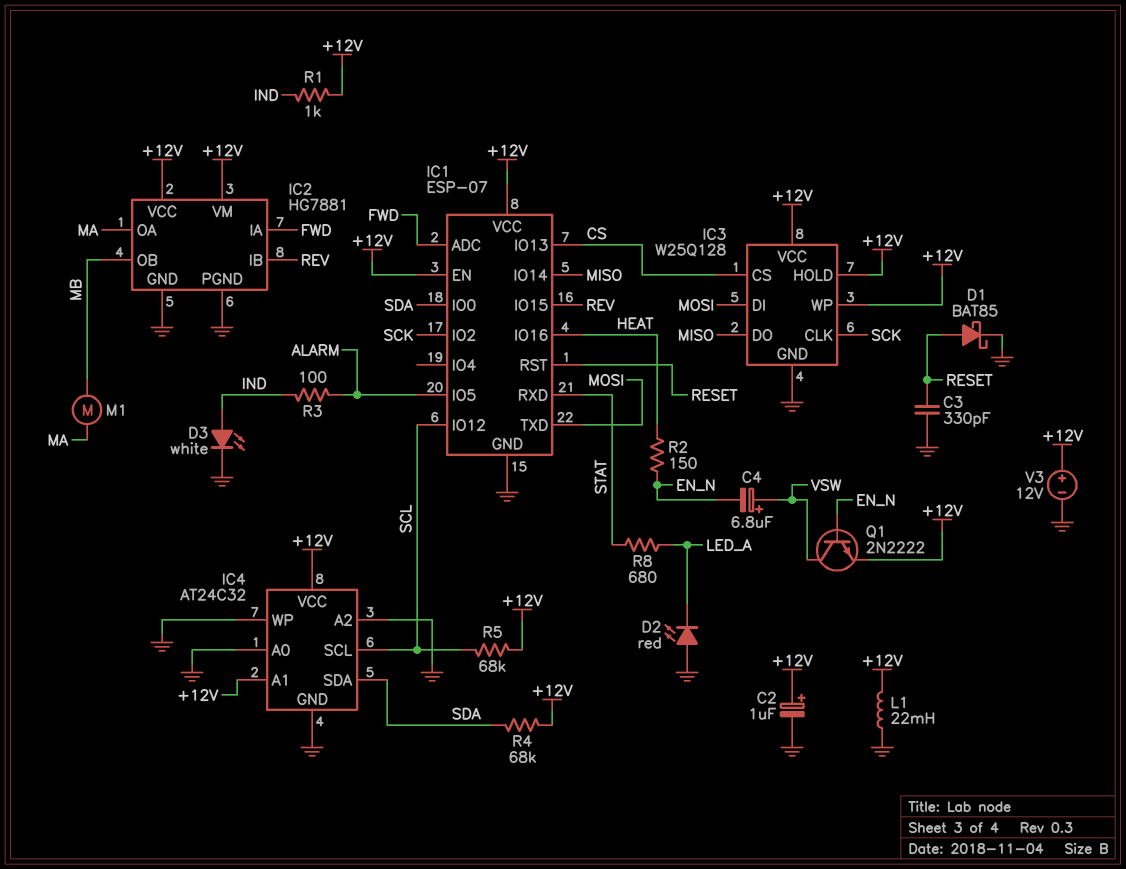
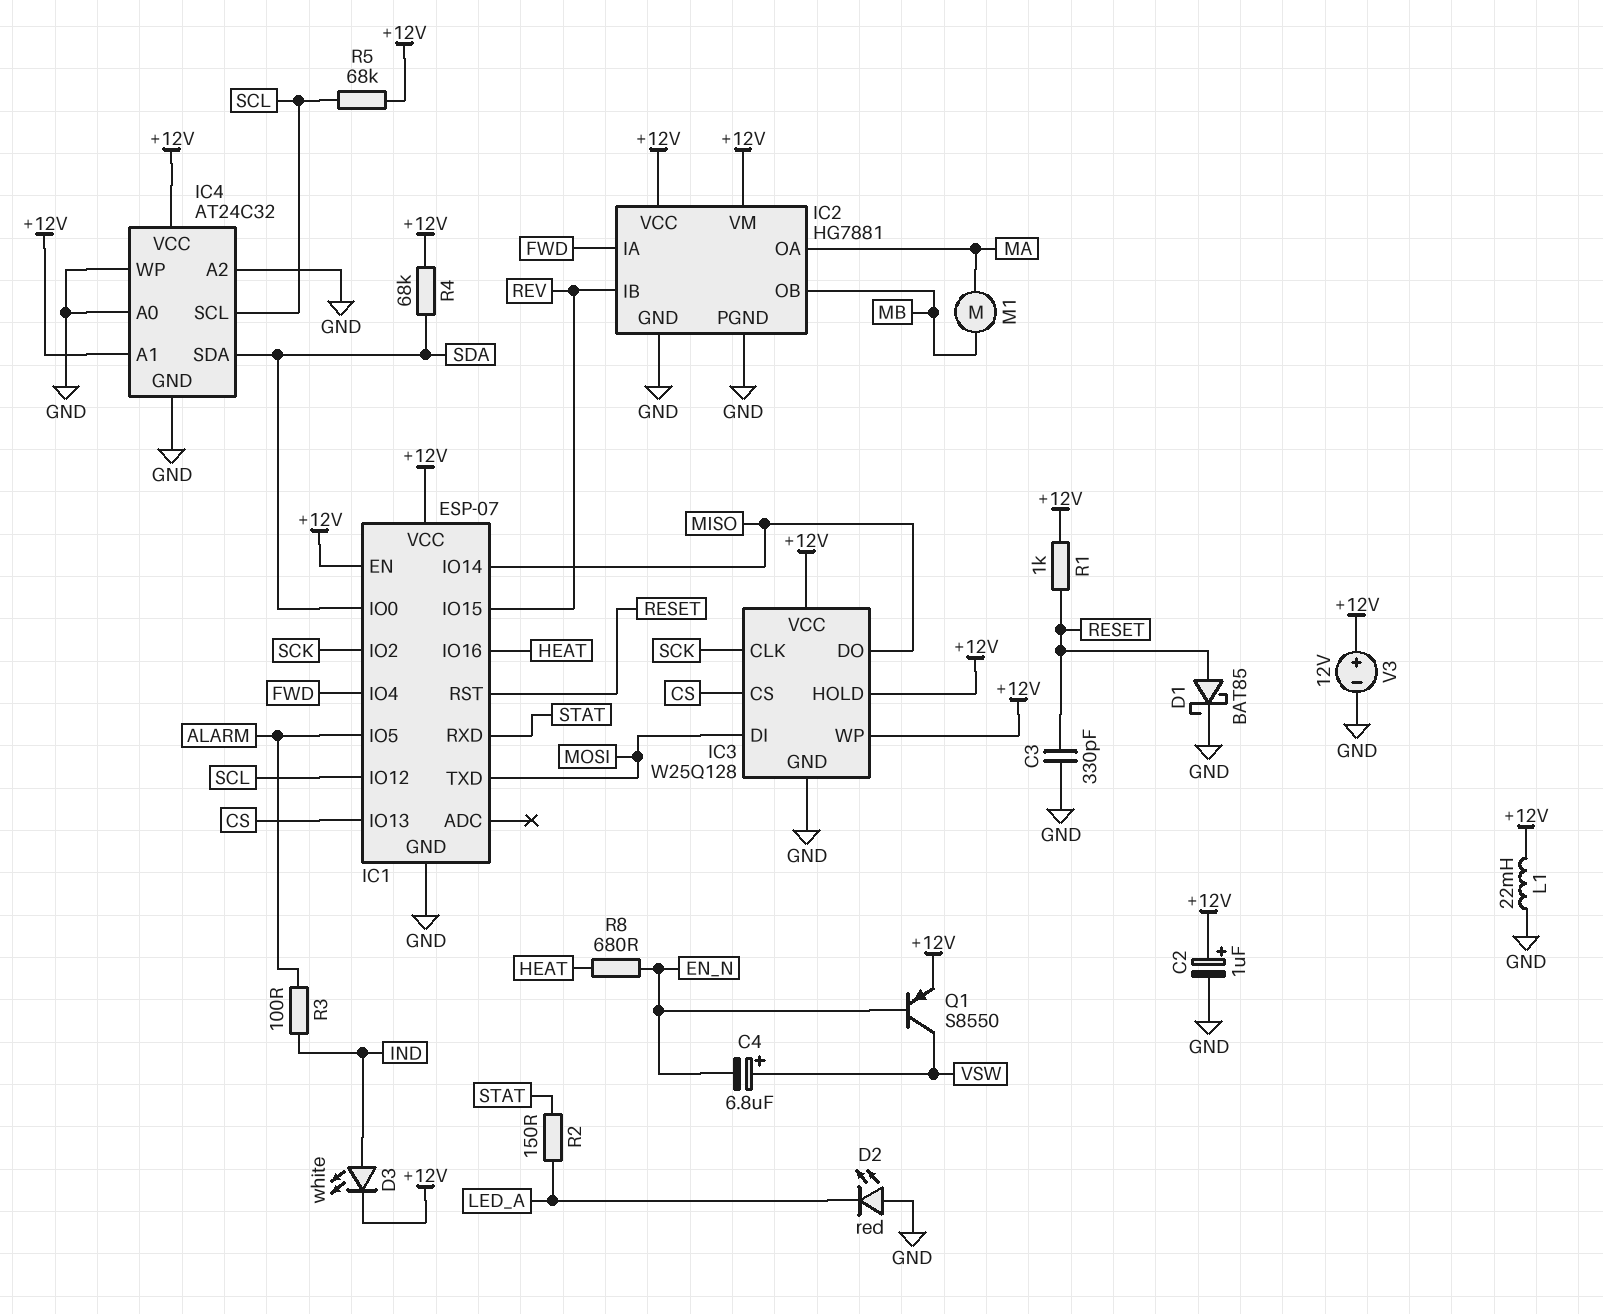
D3: LED white (A IND, K GND) -> LED white (A IND, K +12V)
IC1 pin ADC: FWD -> none
IC1 pin IO4: none -> FWD
Q1: NPN 2N2222 (B EN_N, C VSW, E +12V) -> PNP S8550 (B EN_N, C VSW, E +12V)
R1: 1k (+12V, IND) -> 1k (+12V, RESET)
R2: 150 (EN_N, HEAT) -> 150 (LED_A, STAT)
R8: 680 (LED_A, STAT) -> 680 (EN_N, HEAT)

